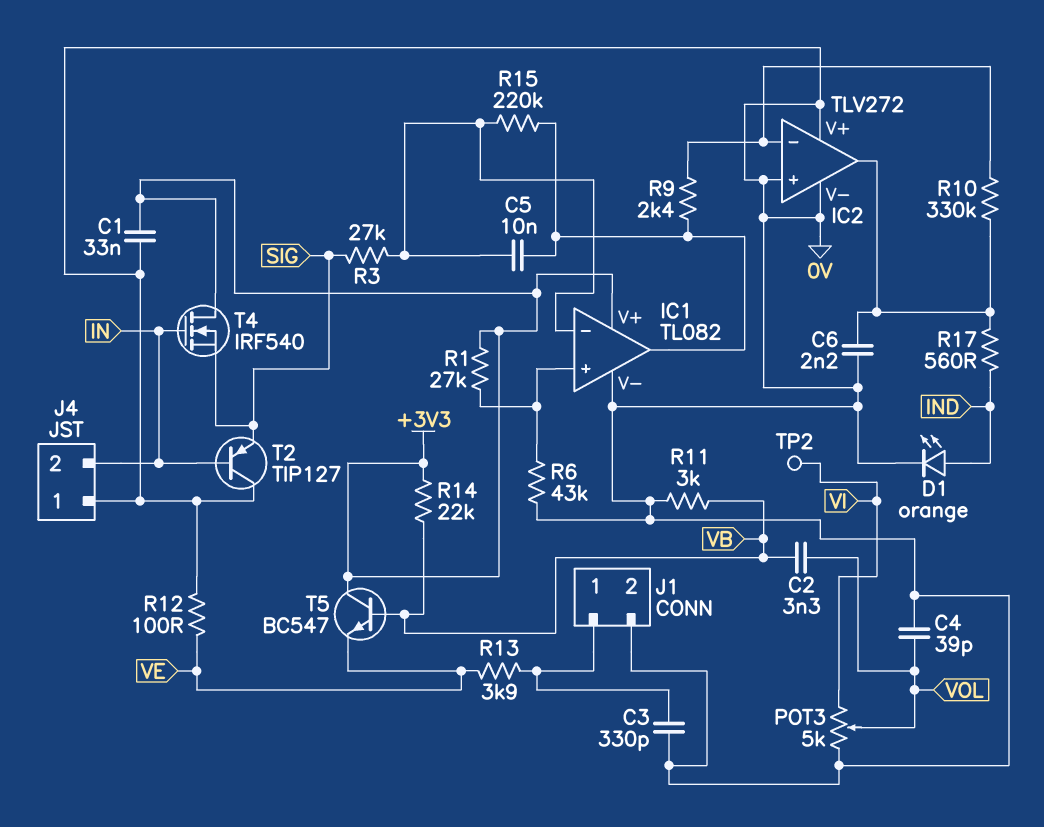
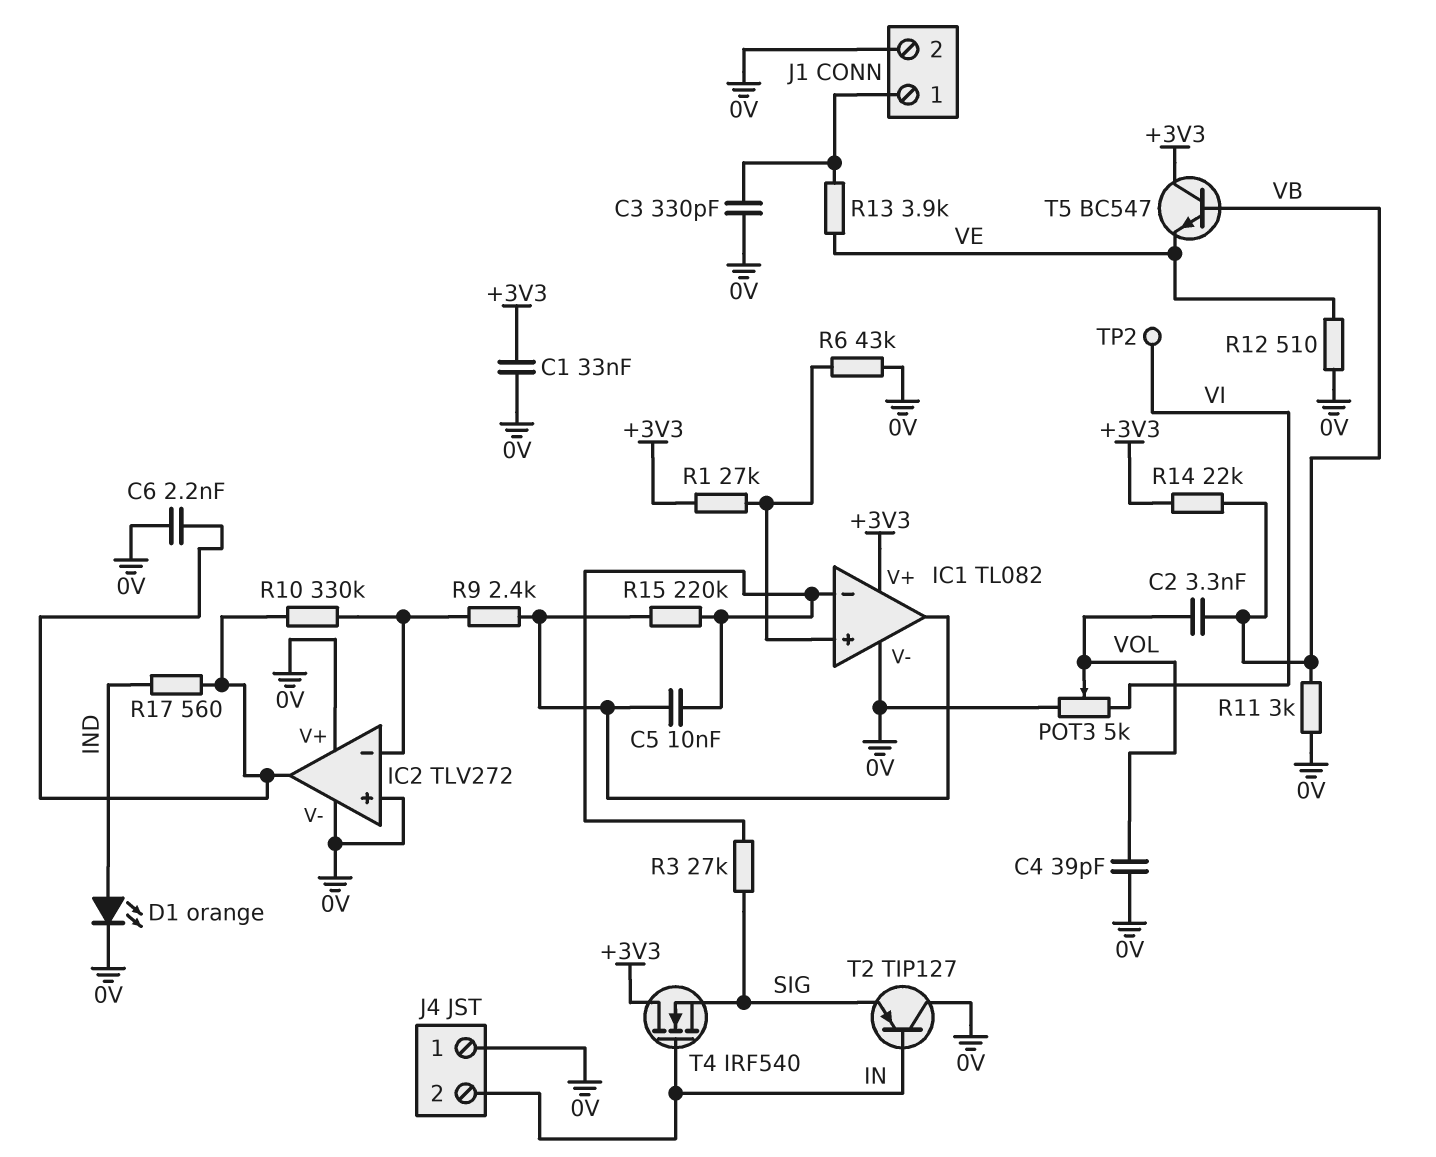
R12: 100 (0V, VE) -> 510 (0V, VE)

